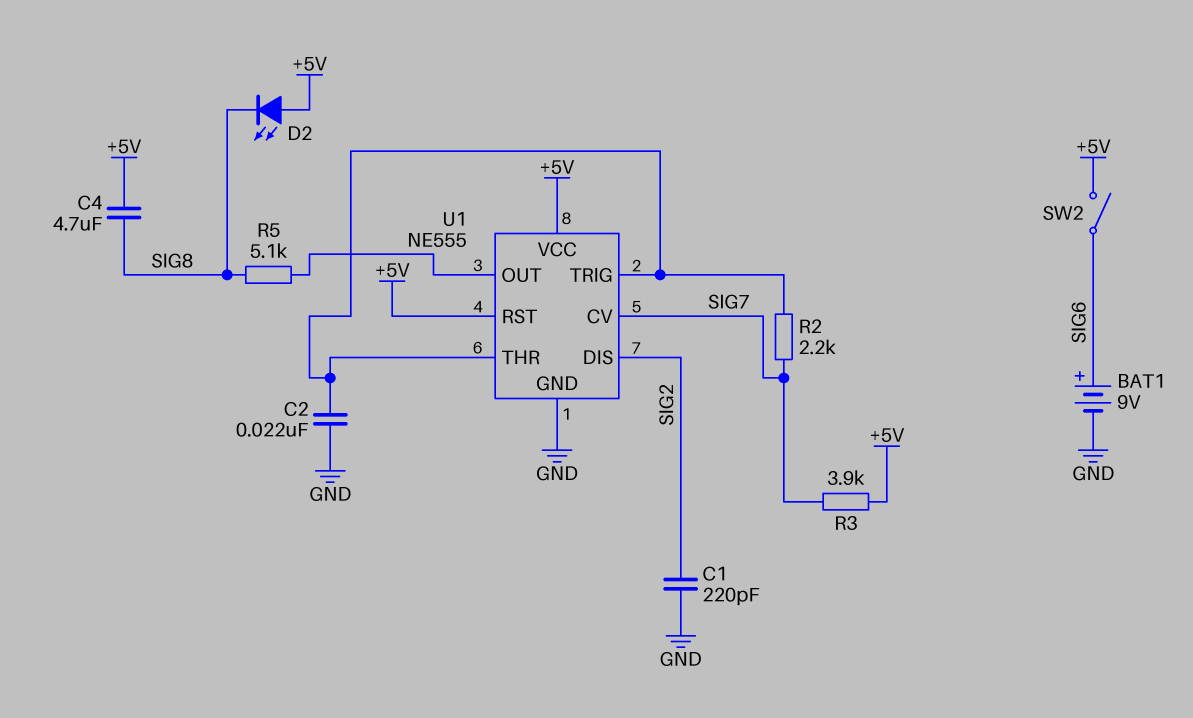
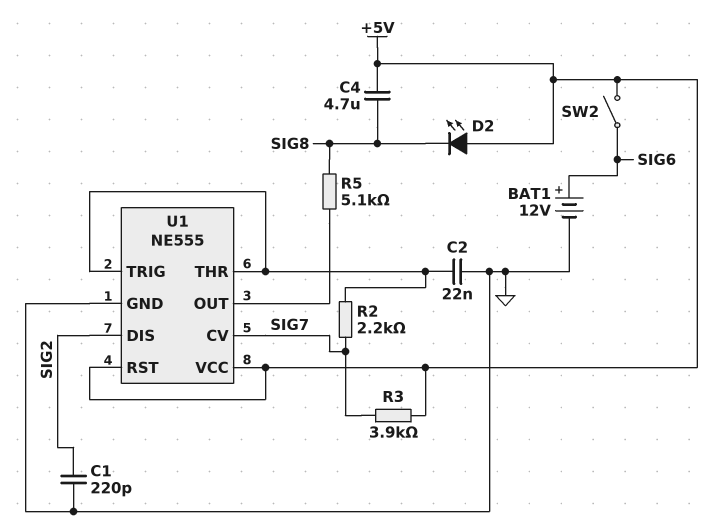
BAT1: 9V (plus SIG6, minus GND) -> 12V (plus SIG6, minus GND)

